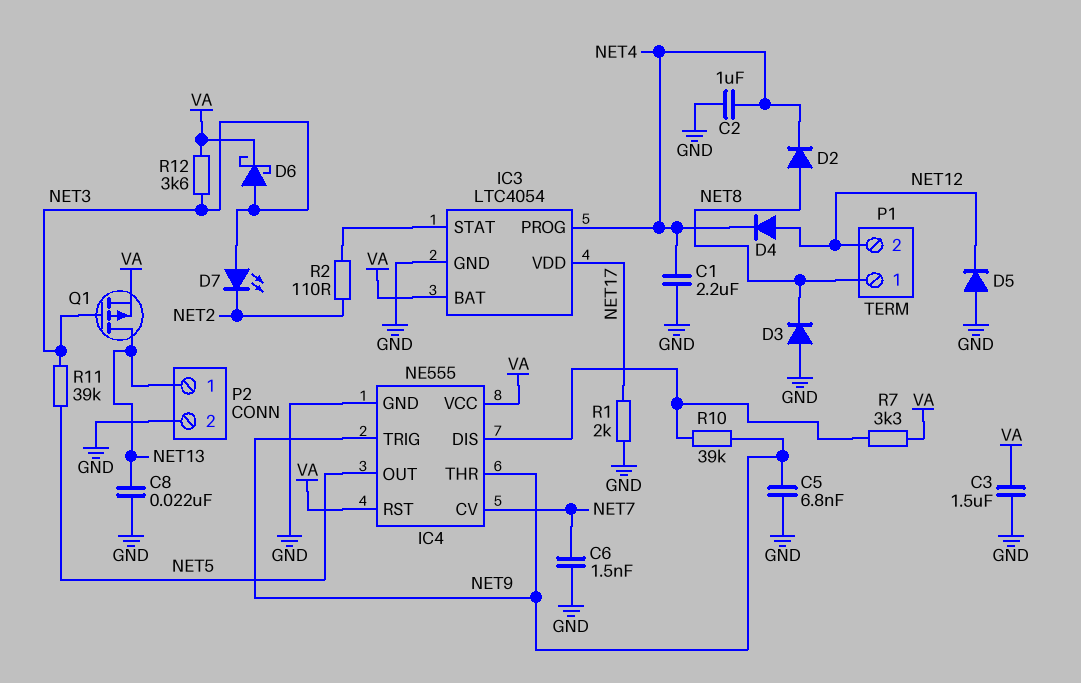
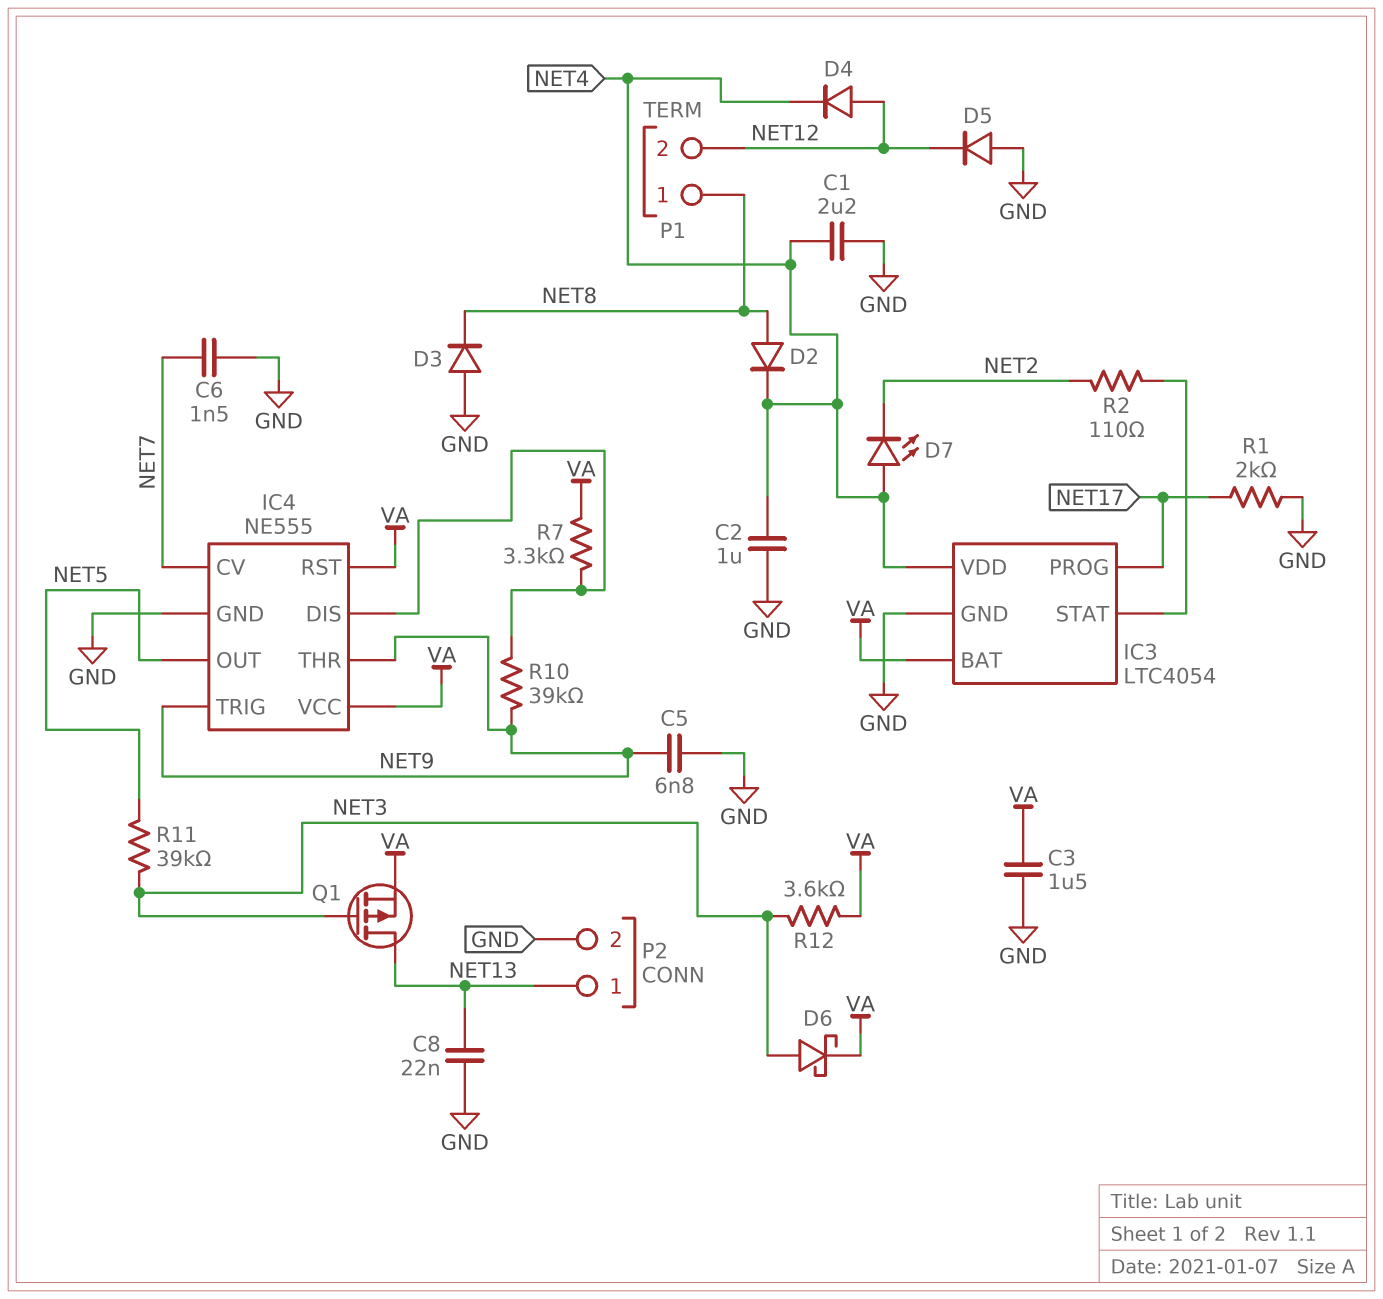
D7: LED (A NET3, K NET2) -> LED (A NET4, K NET2)
IC3 pin PROG: NET4 -> NET17
IC3 pin VDD: NET17 -> NET4

